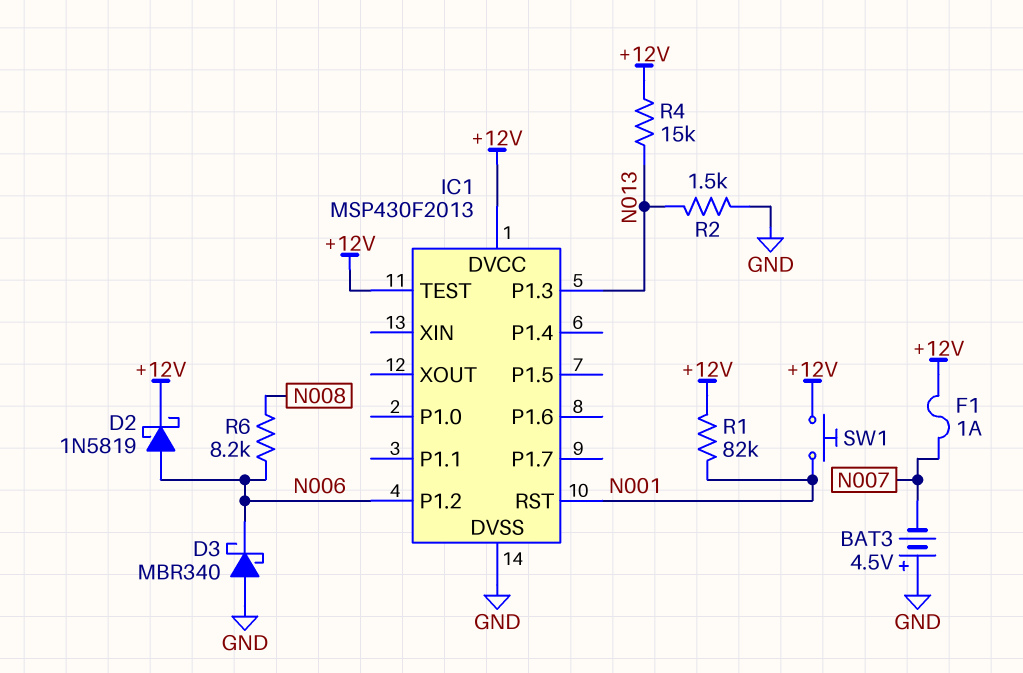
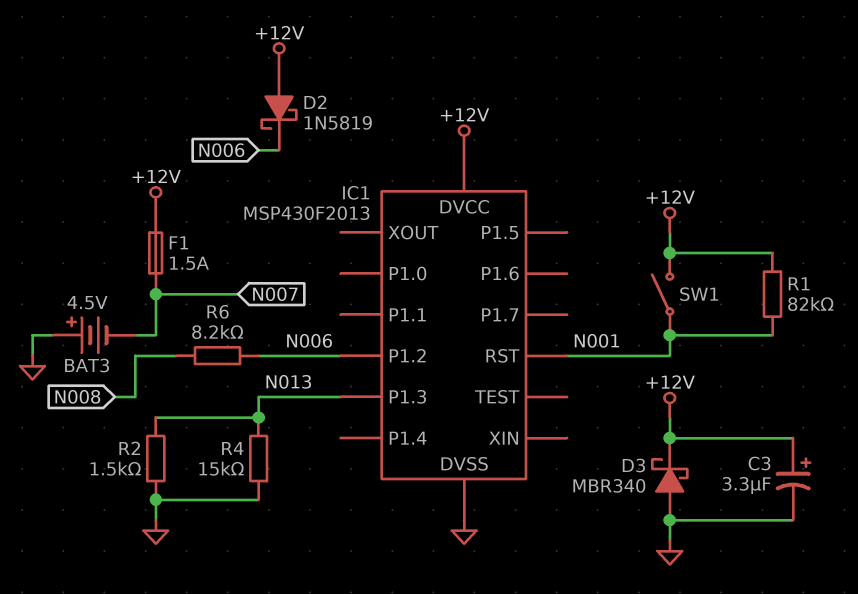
C3: none -> 3.3uF (plus +12V, minus GND)
D2: schottky 1N5819 (A N006, K +12V) -> schottky 1N5819 (A +12V, K N006)
D3: schottky MBR340 (A GND, K N006) -> schottky MBR340 (A GND, K +12V)
F1: 1A (+12V, N007) -> 1.5A (+12V, N007)
IC1 pin TEST: +12V -> none
R4: 15k (+12V, N013) -> 15k (GND, N013)
SW1: button (+12V, N001) -> switch (+12V, N001)

